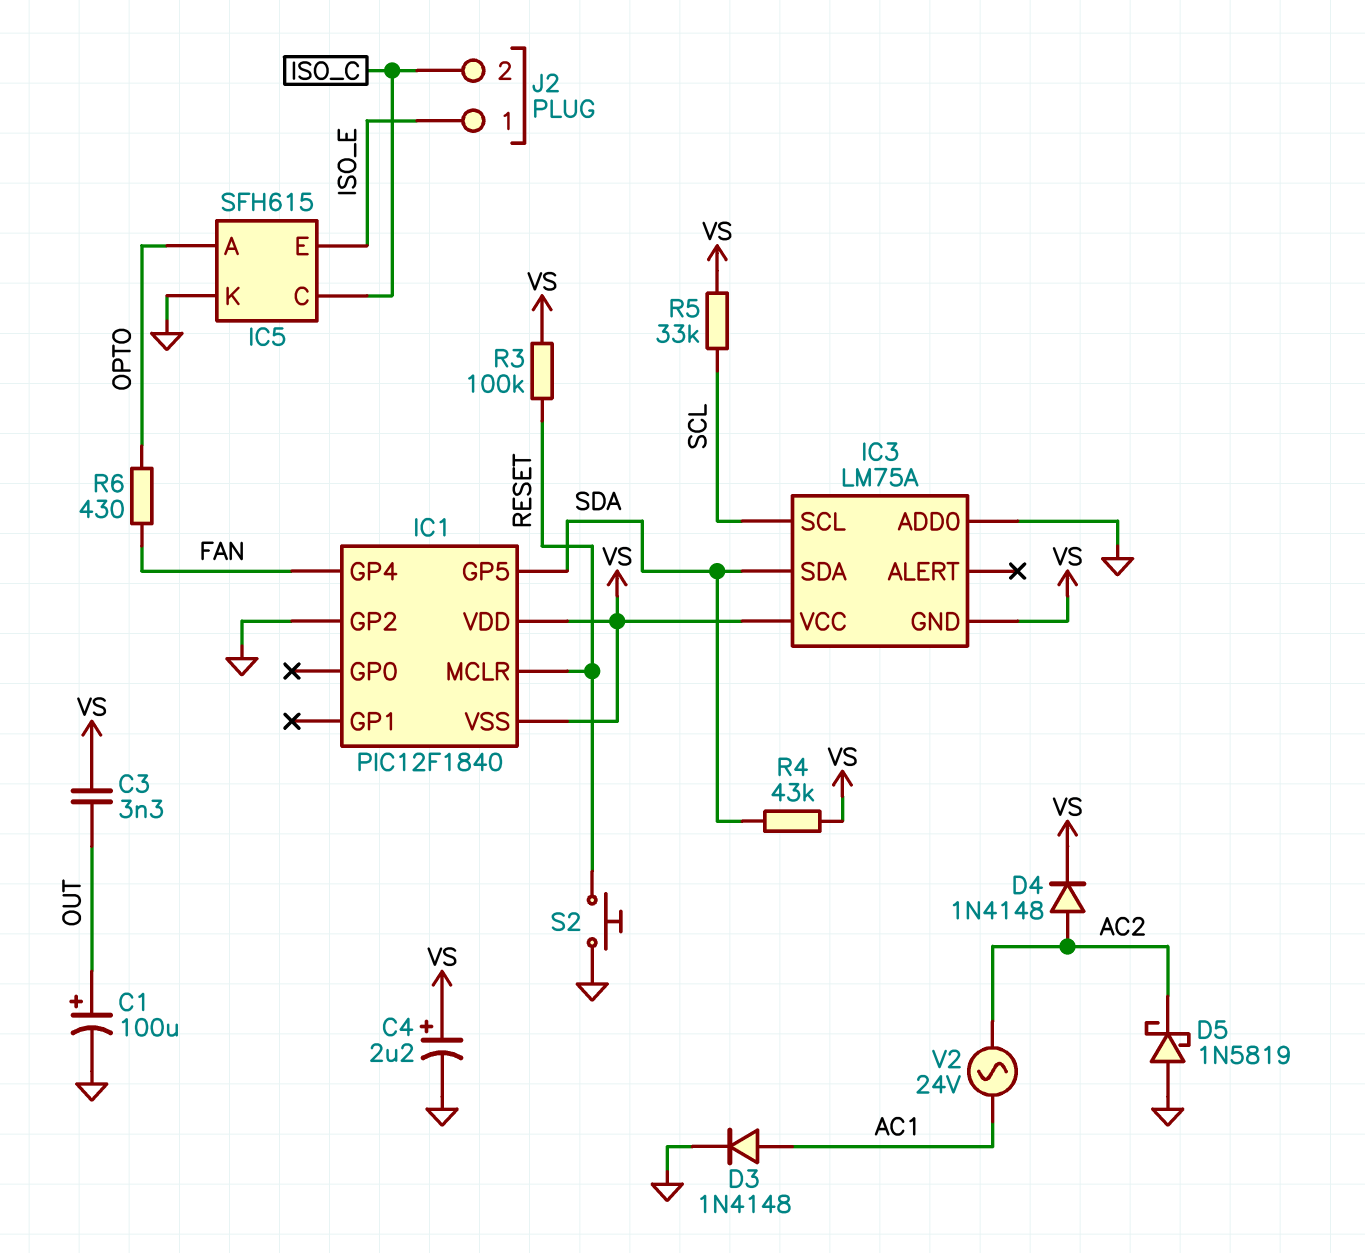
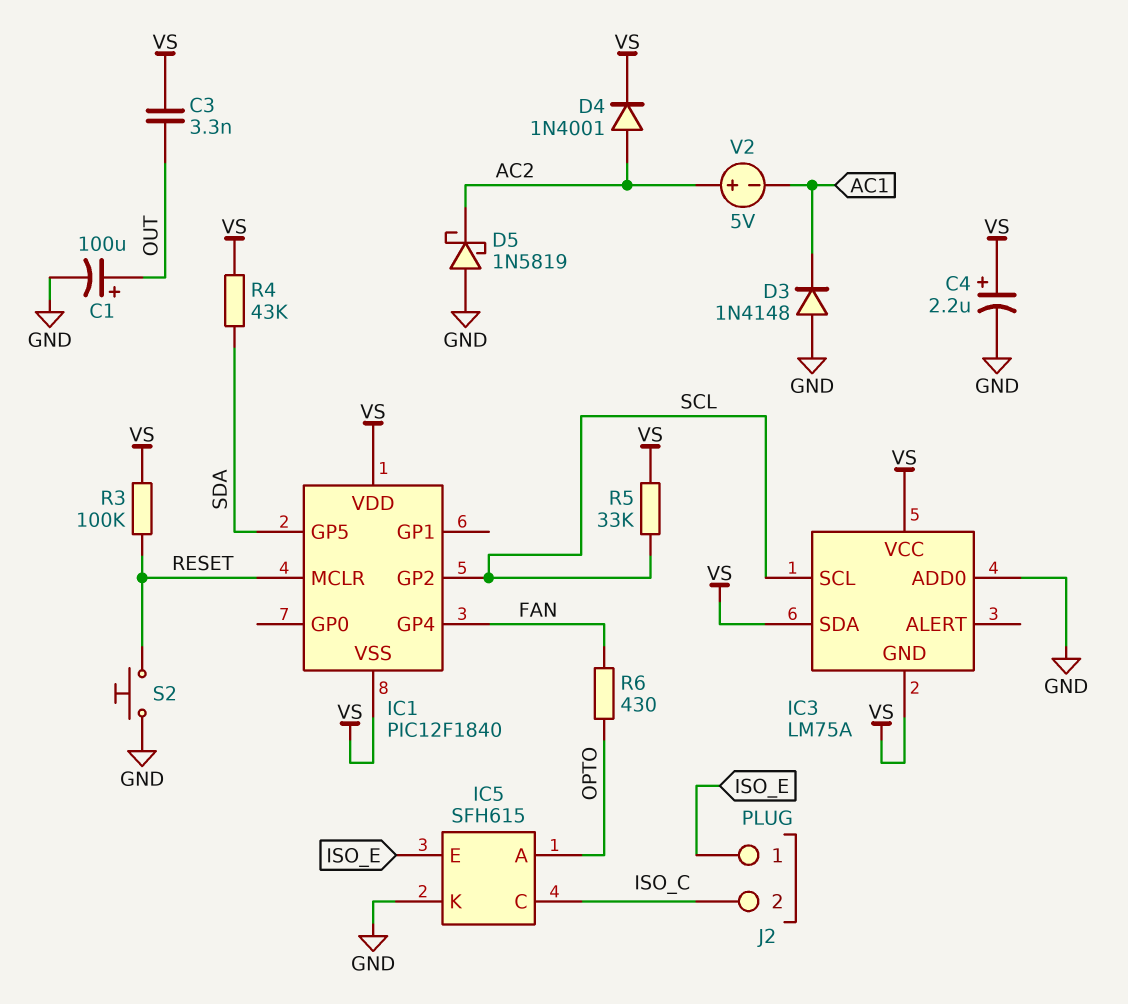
D3: diode 1N4148 (A AC1, K GND) -> diode 1N4148 (A GND, K AC1)
D4: diode 1N4148 (A AC2, K VS) -> diode 1N4001 (A AC2, K VS)
IC1 pin GP2: GND -> SCL
IC3 pin SDA: SDA -> VS
V2: AC 24V (AC1, AC2) -> 5V (plus AC2, minus AC1)

